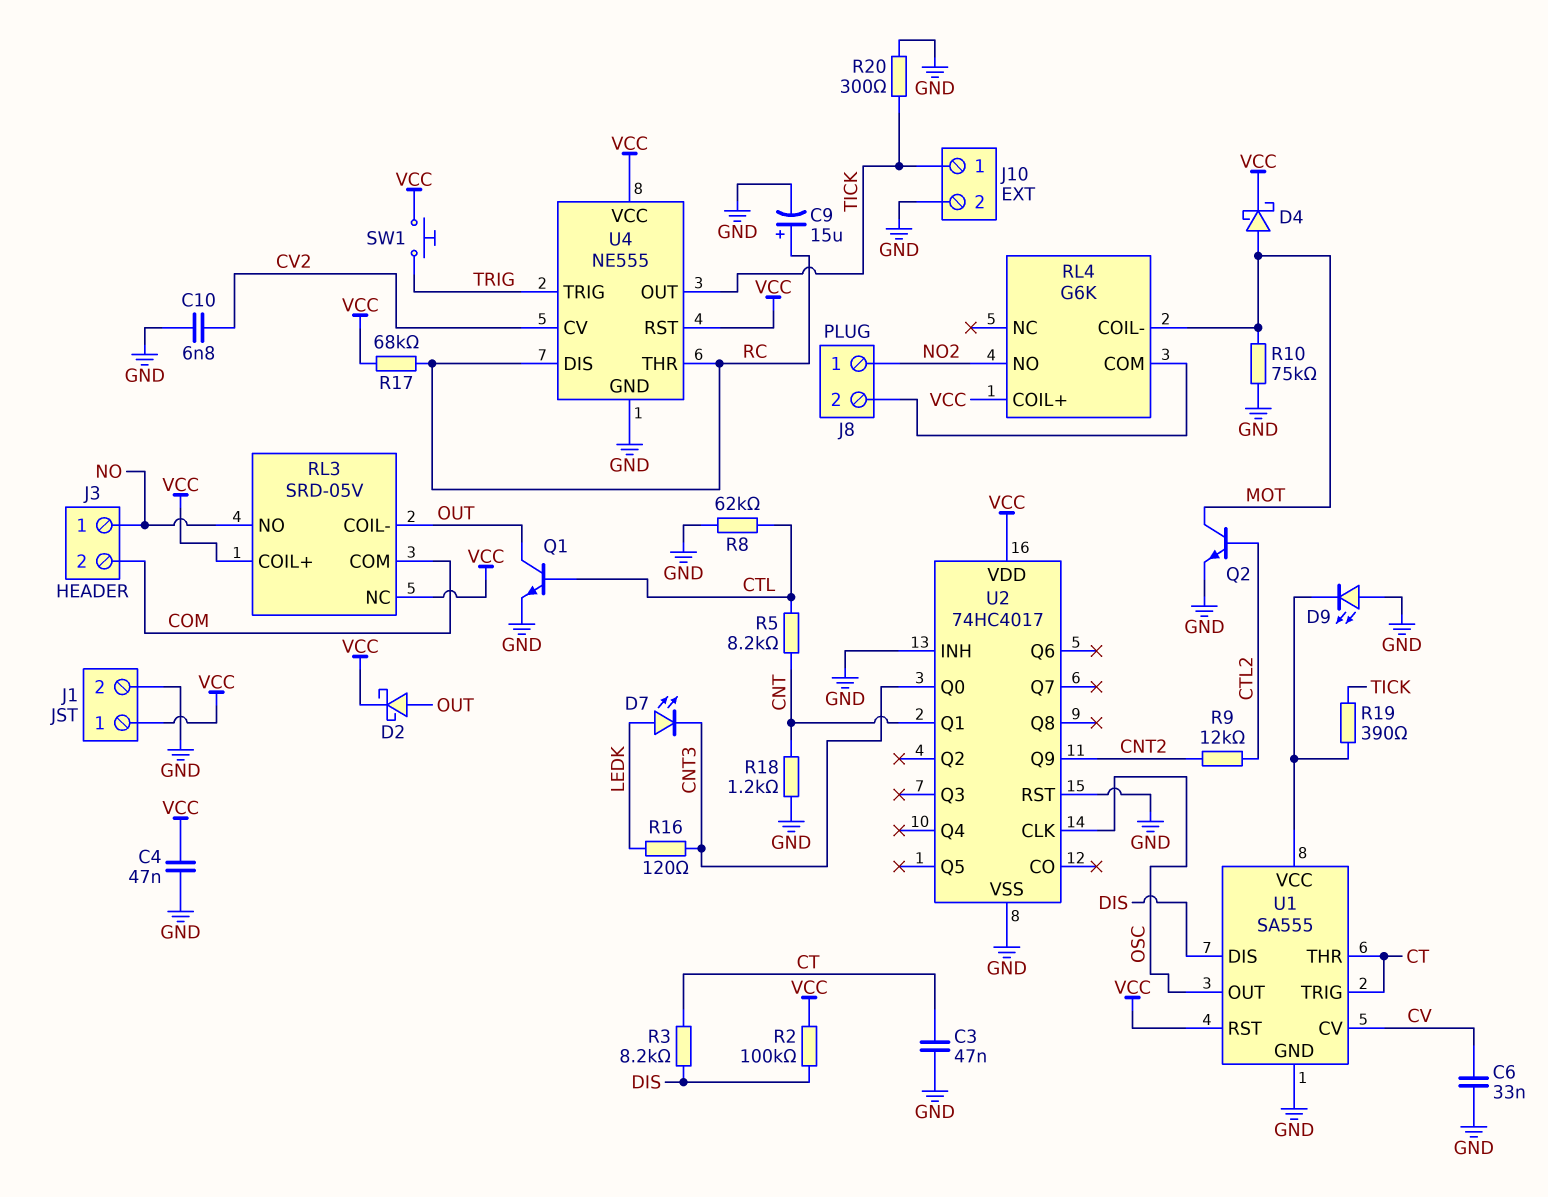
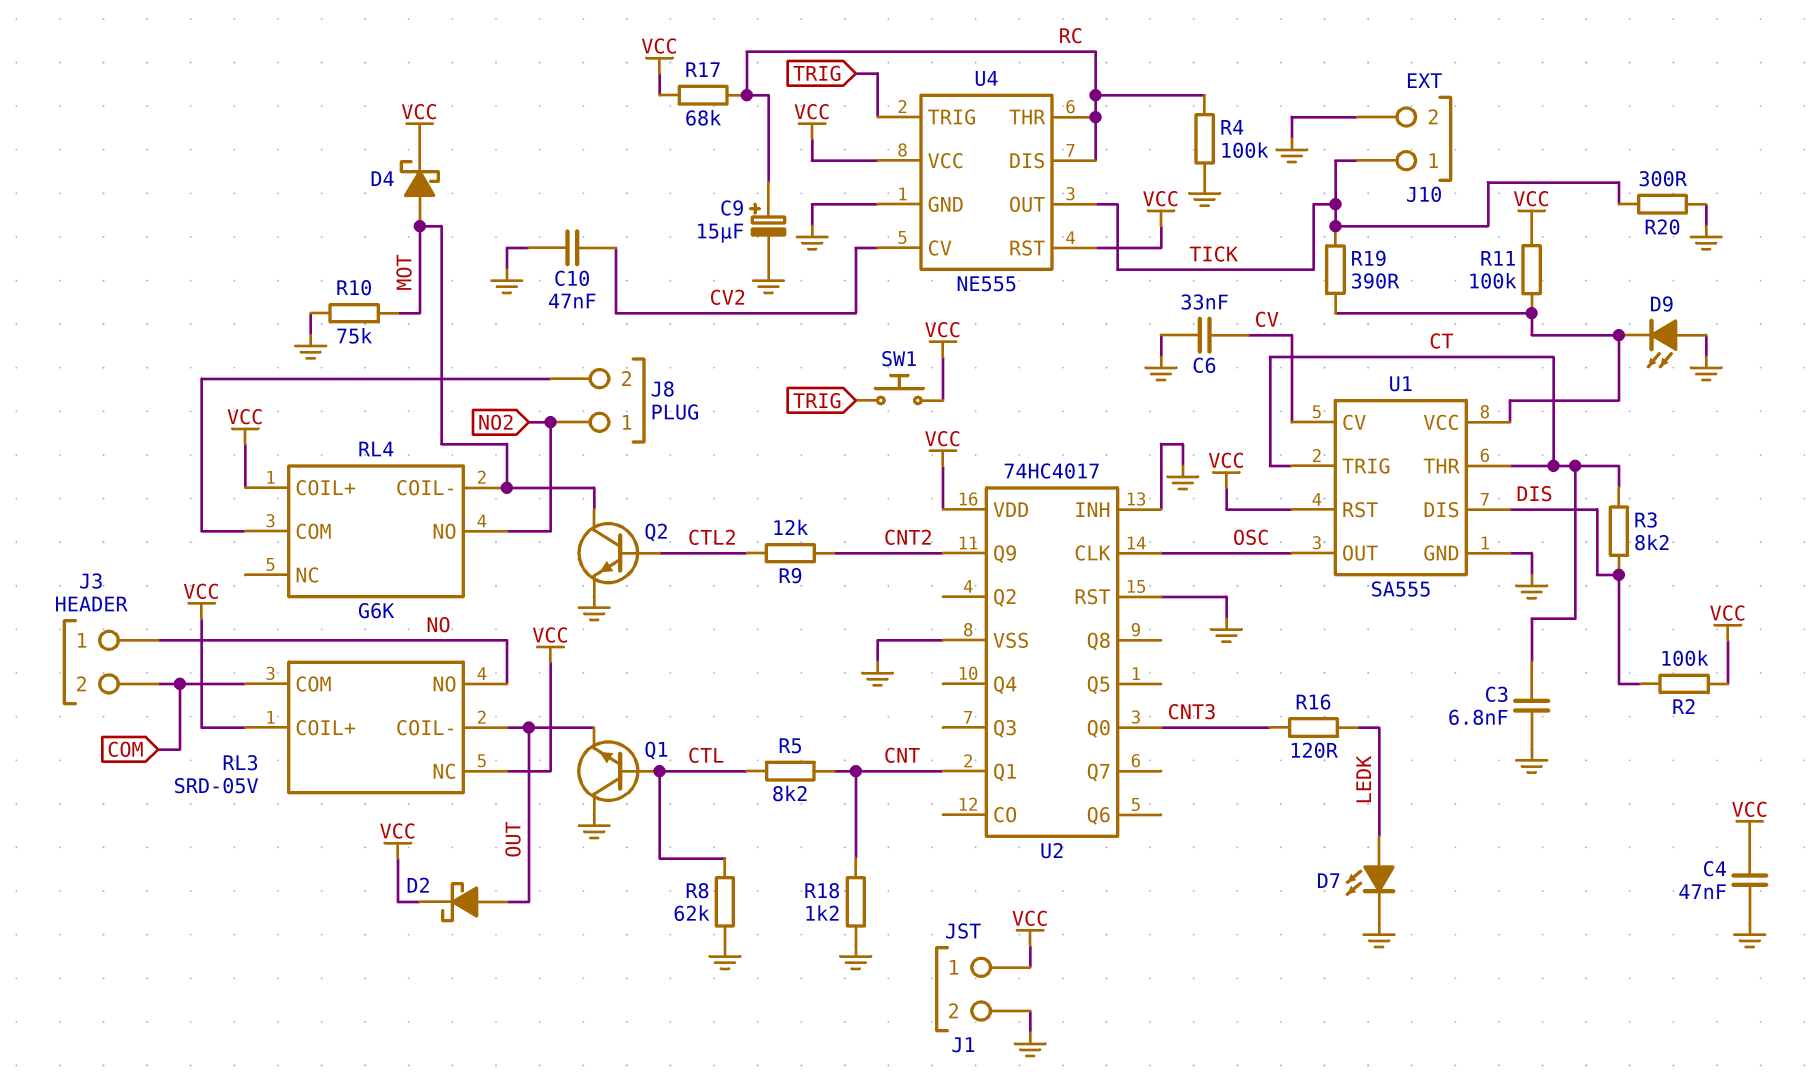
C3: 47nF (CT, GND) -> 6.8nF (CT, GND)
C10: 6.8nF (CV2, GND) -> 47nF (CV2, GND)
D7: LED (A LEDK, K CNT3) -> LED (A LEDK, K GND)
Q1: NPN (B CTL, C OUT, E GND) -> NPN (B CTL, C GND, E OUT)
R4: none -> 100k (GND, RC)
R11: none -> 100k (U1/VCC, VCC)

